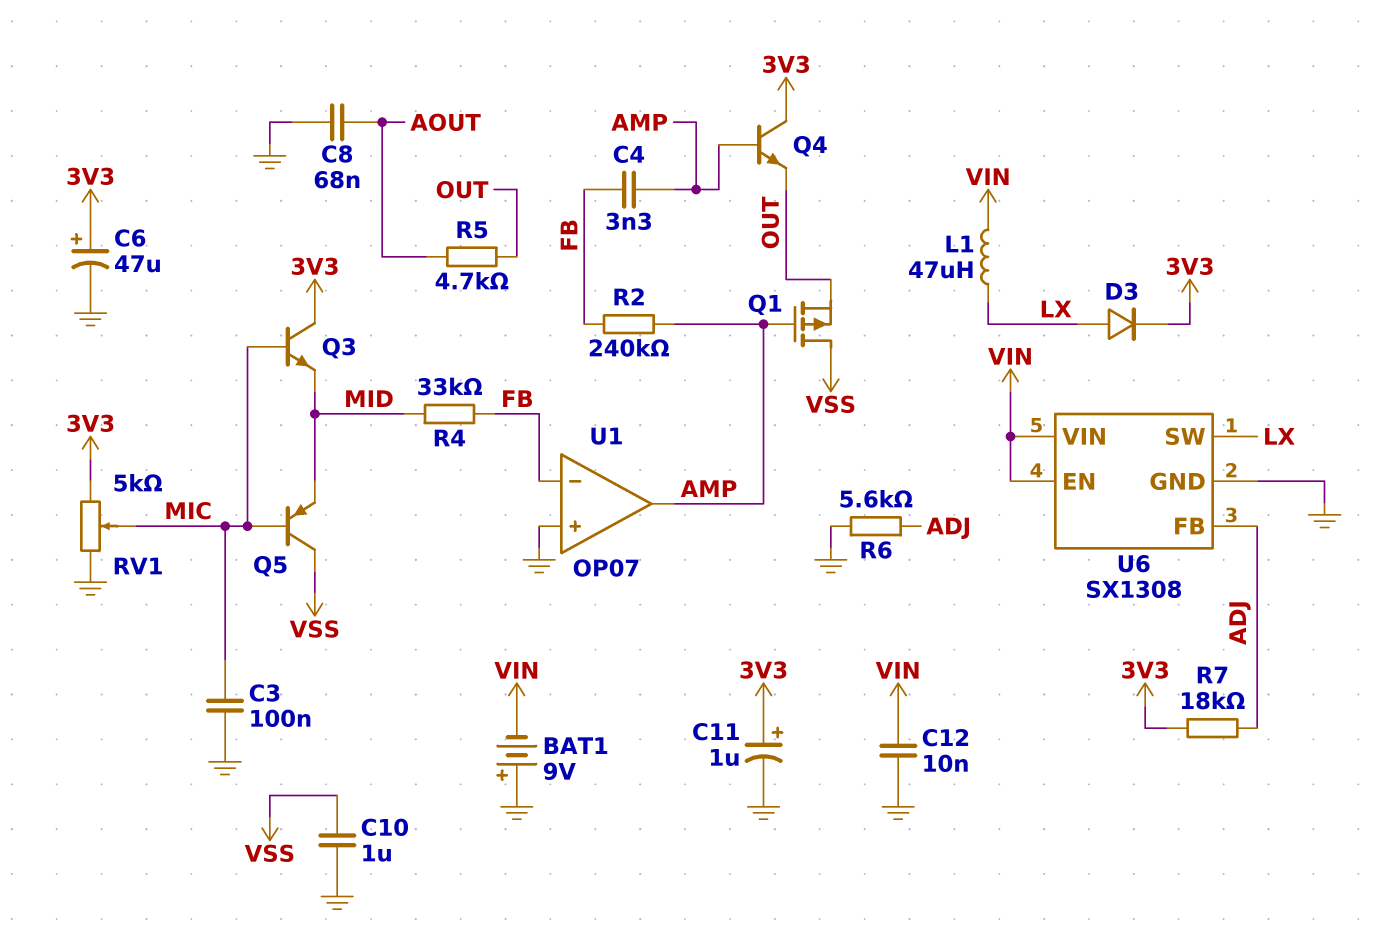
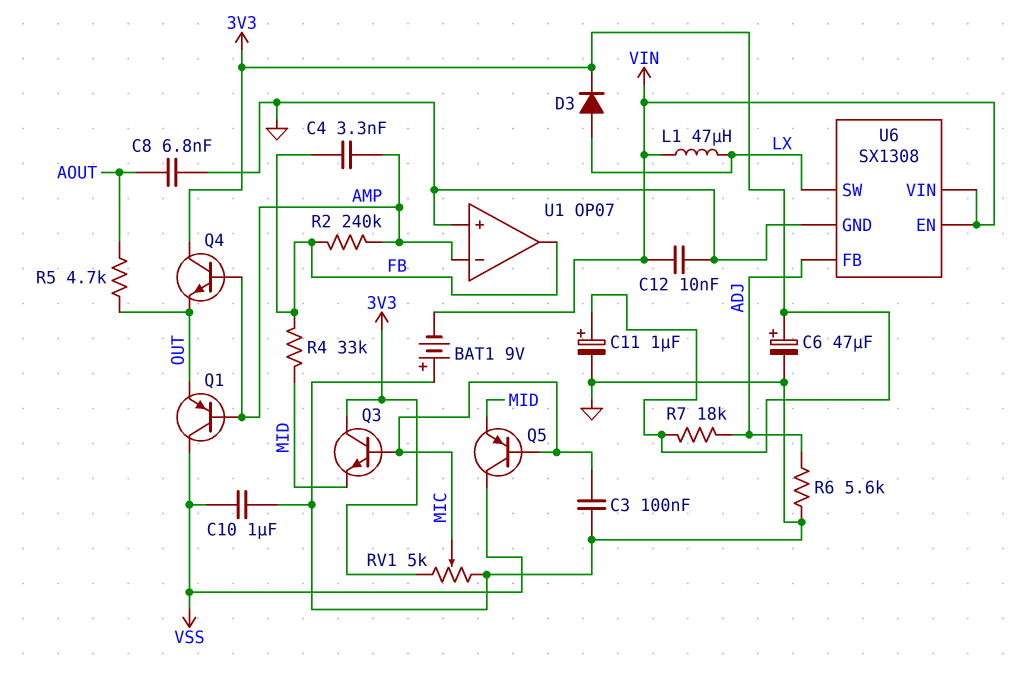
C8: 68nF (AOUT, GND) -> 6.8nF (AOUT, GND)
Q1: PMOS (G AMP, D VSS, S OUT) -> PNP (B AMP, C VSS, E OUT)
U1 pin in-: FB -> AMP
U1 pin out: AMP -> FB

